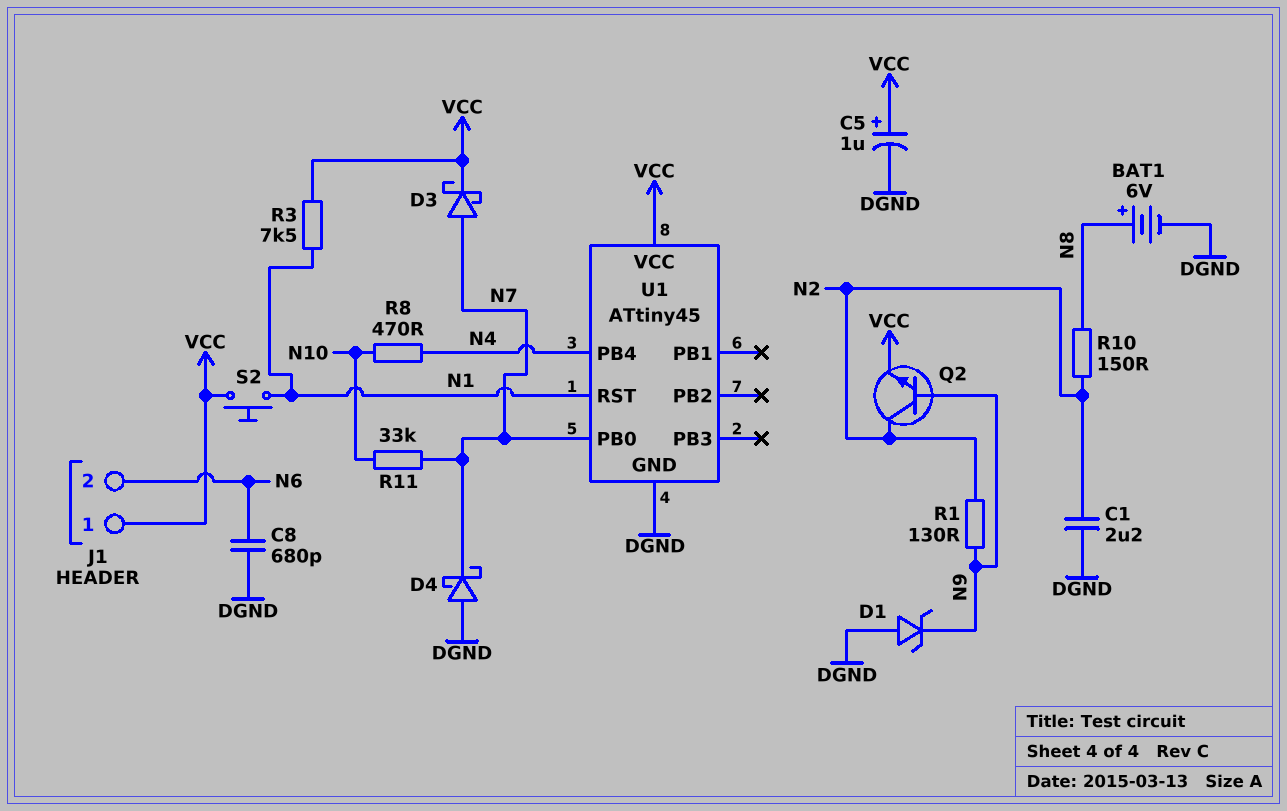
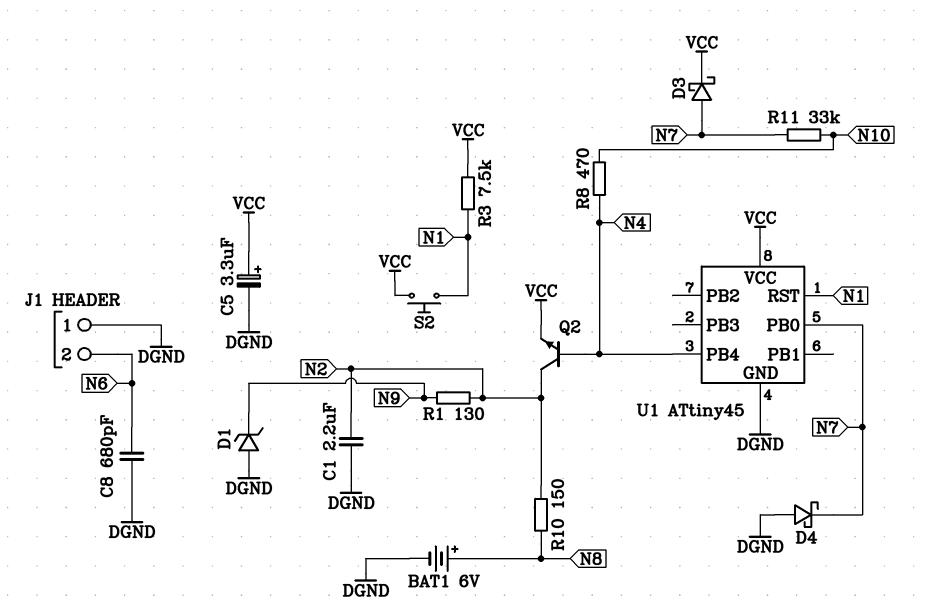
C5: 1uF (plus VCC, minus DGND) -> 3.3uF (plus VCC, minus DGND)
J1 pin 1: VCC -> DGND
Q2: NPN (B N9, C N2, E VCC) -> NPN (B N4, C N2, E VCC)

